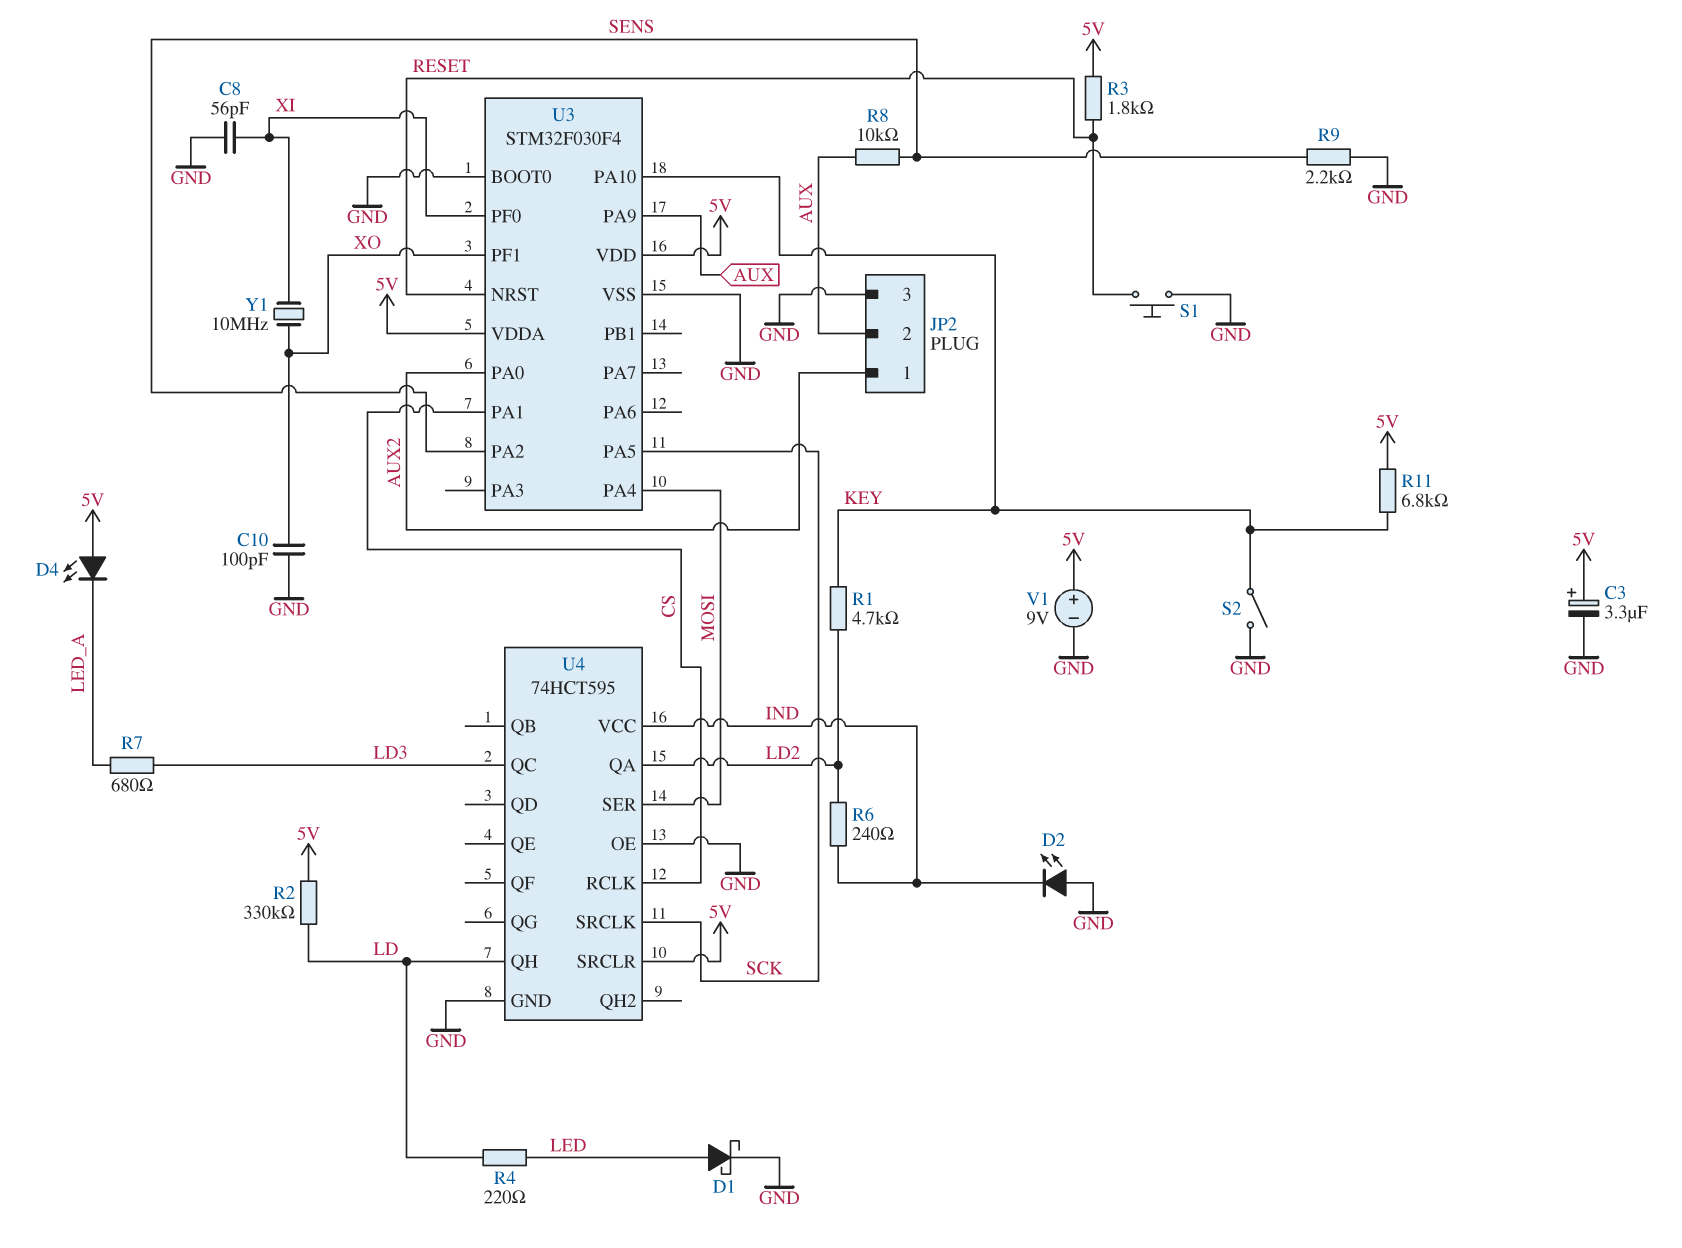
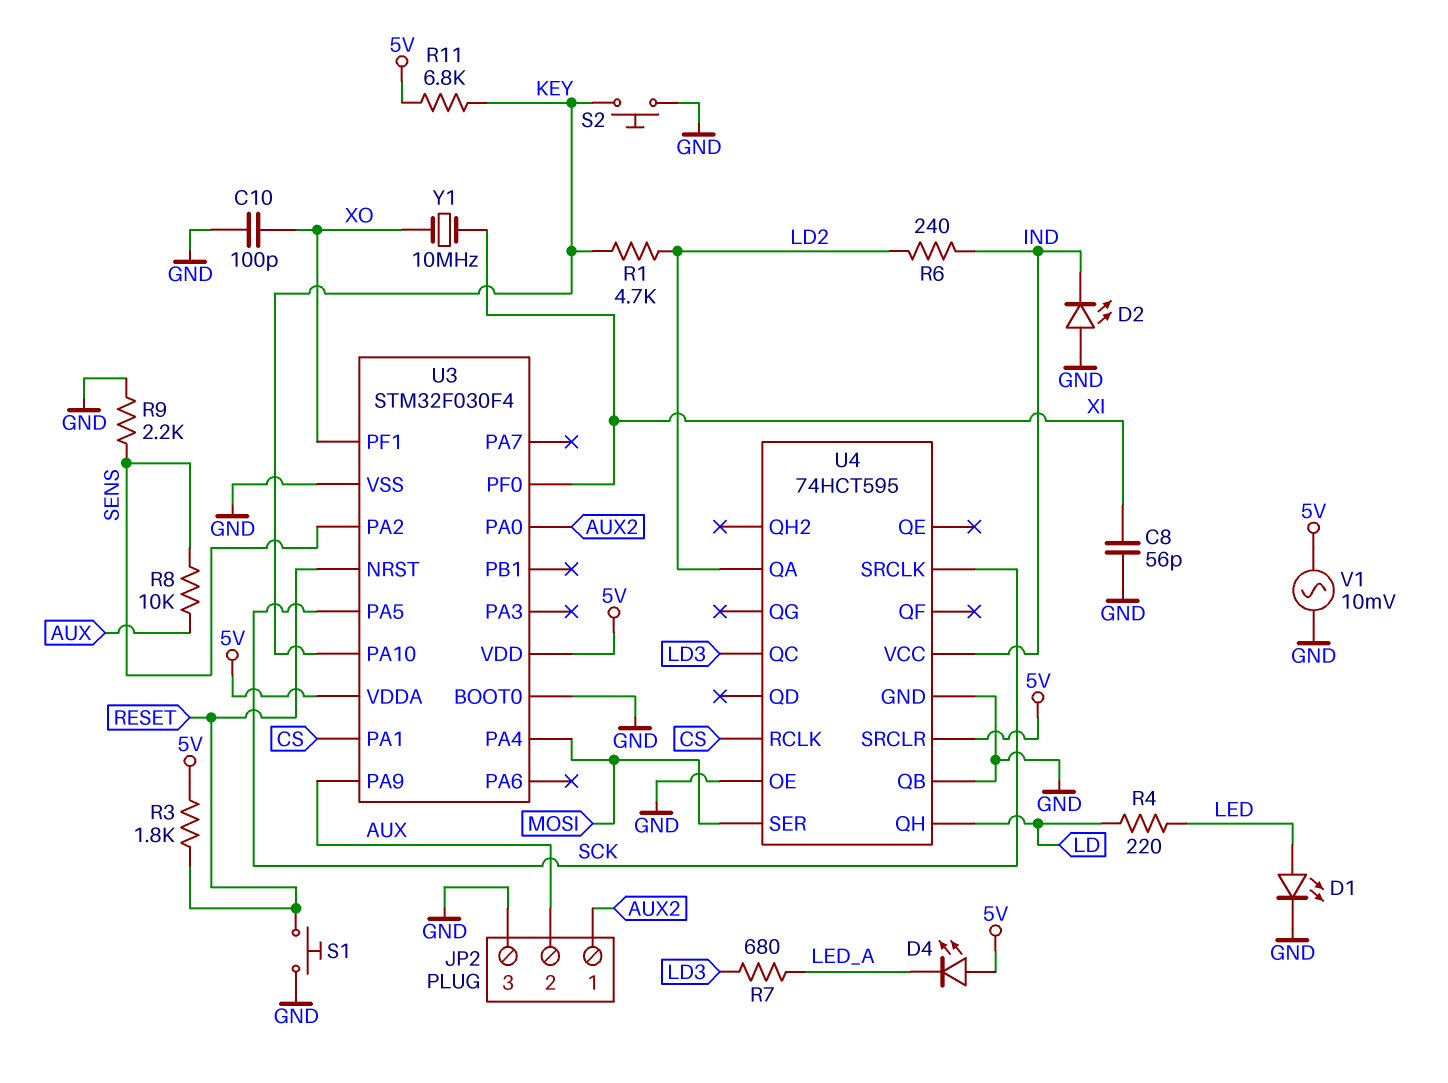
C3: 3.3uF (plus 5V, minus GND) -> none
D1: schottky (A LED, K GND) -> LED (A LED, K GND)
R2: 330k (5V, LD) -> none
S2: switch (GND, KEY) -> button (GND, KEY)
U4 pin QB: none -> GND
V1: 9V (plus 5V, minus GND) -> AC 10mV (5V, GND)

